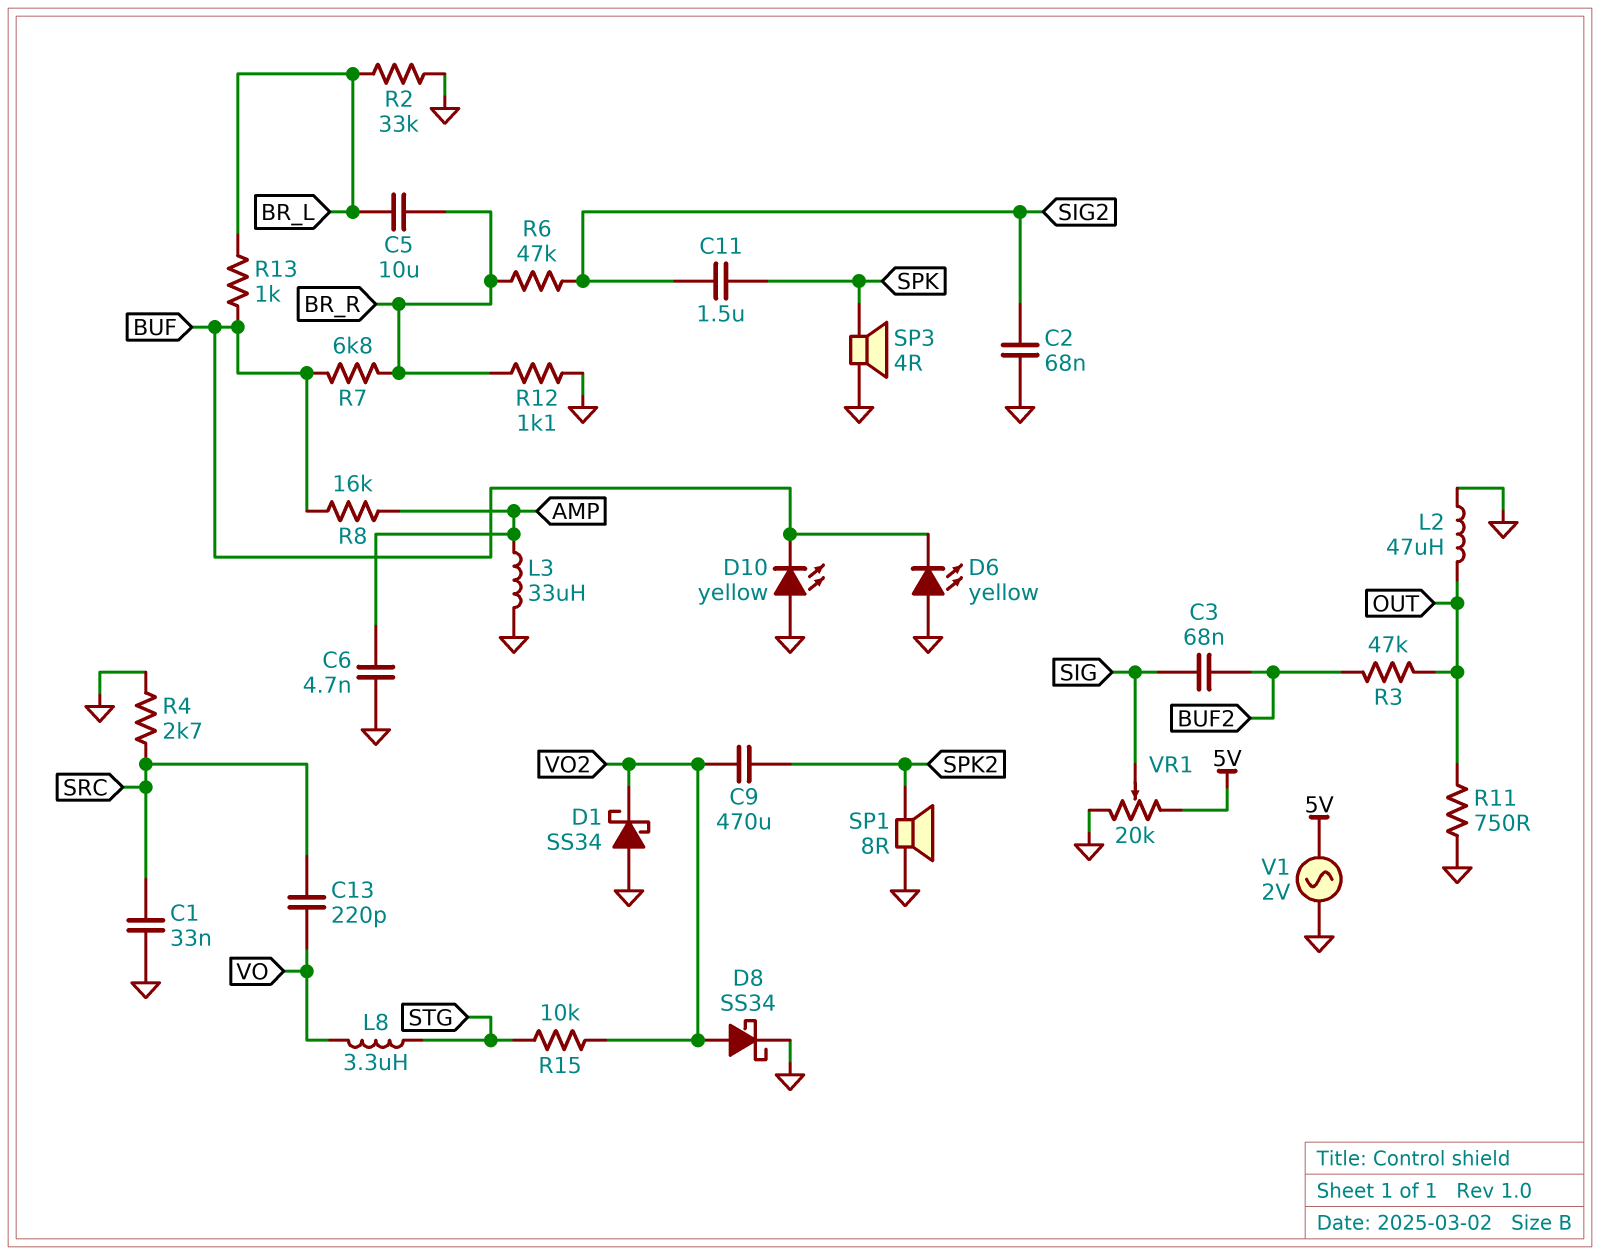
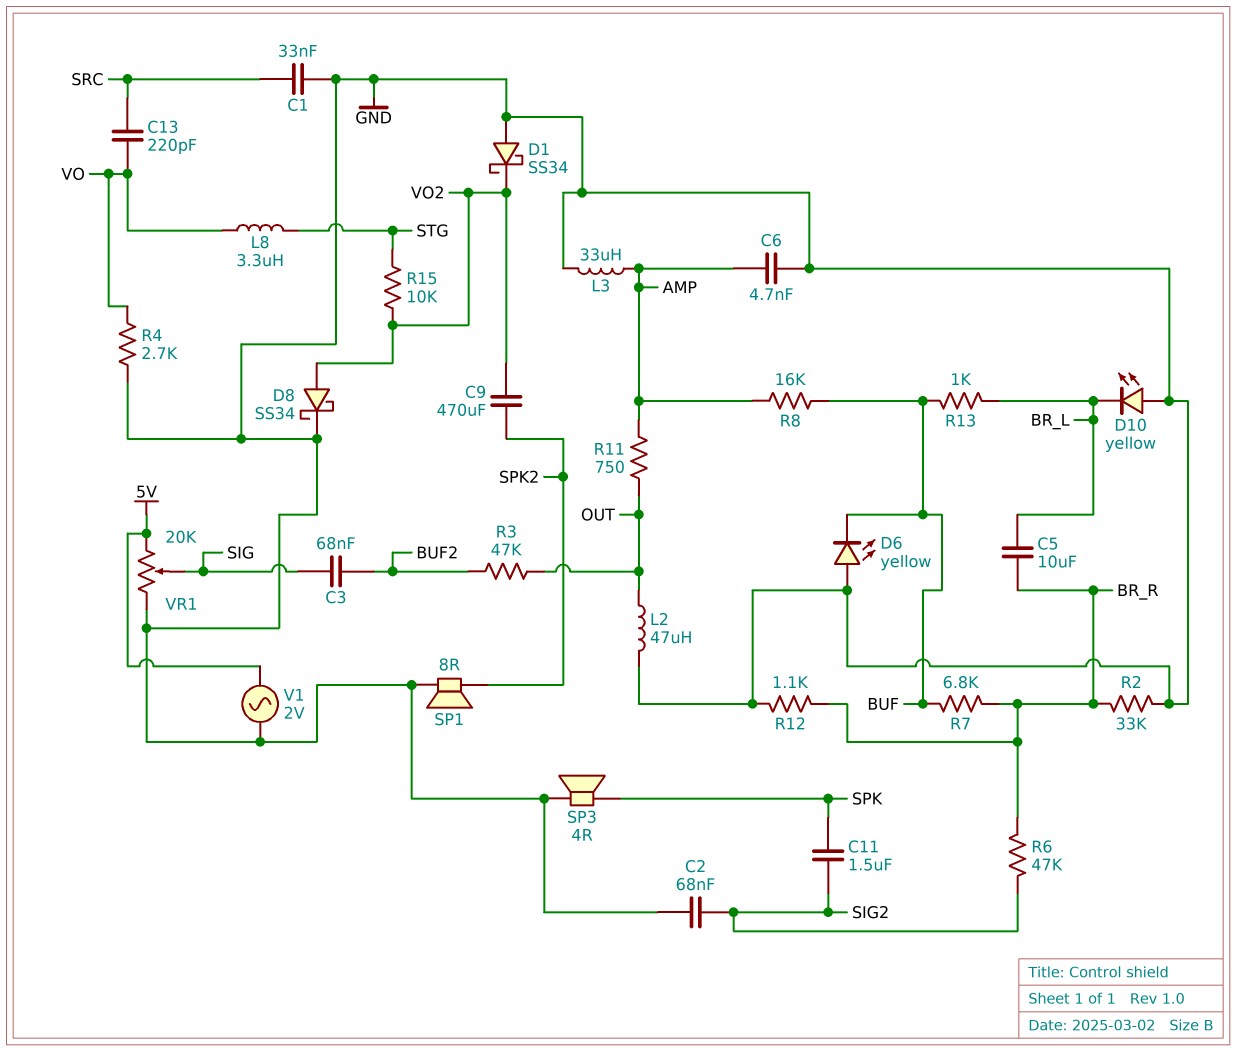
D10: LED yellow (A GND, K BUF) -> LED yellow (A GND, K BR_L)
R2: 33k (BR_L, GND) -> 33k (BR_R, GND)
R4: 2.7k (GND, SRC) -> 2.7k (GND, VO)
R11: 750 (GND, OUT) -> 750 (AMP, OUT)

